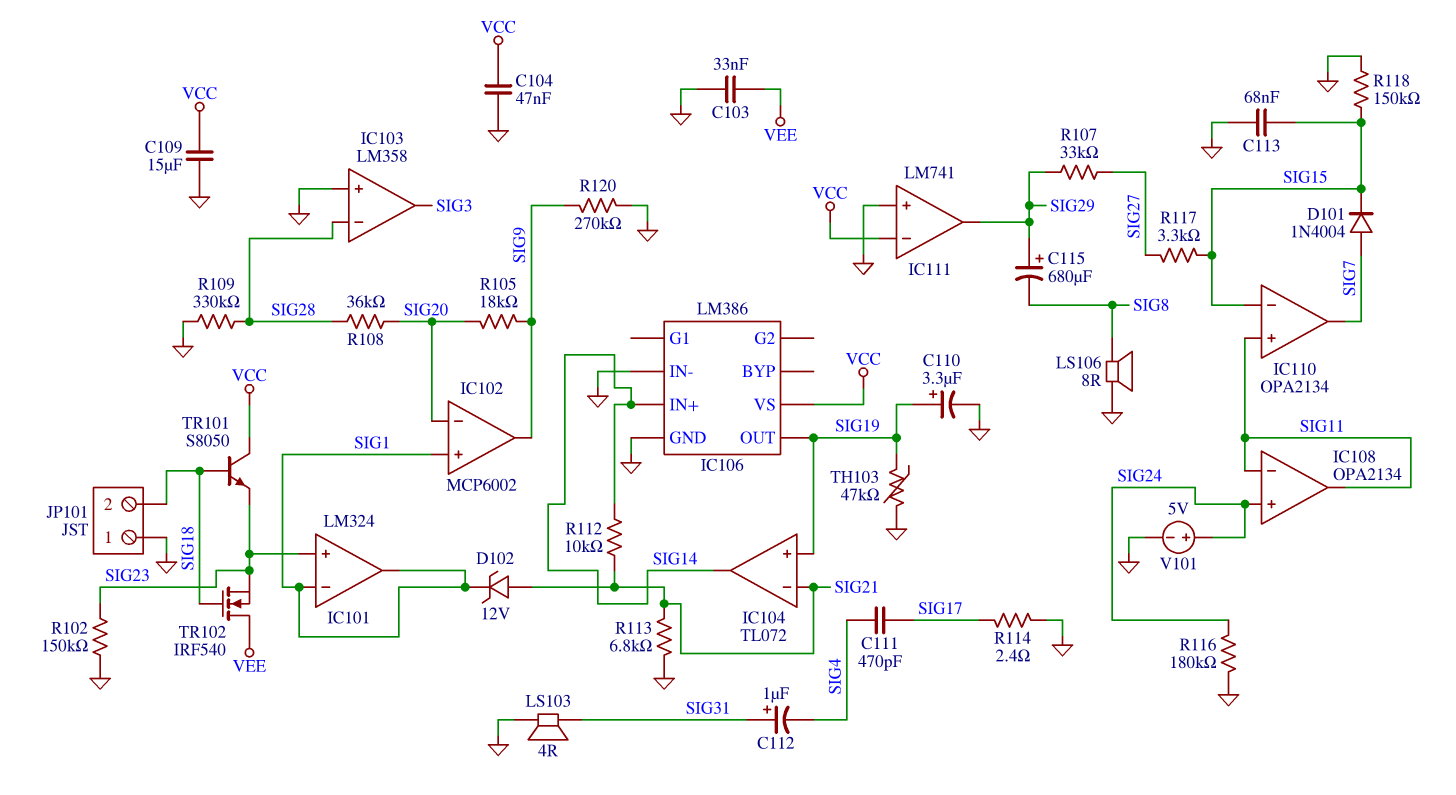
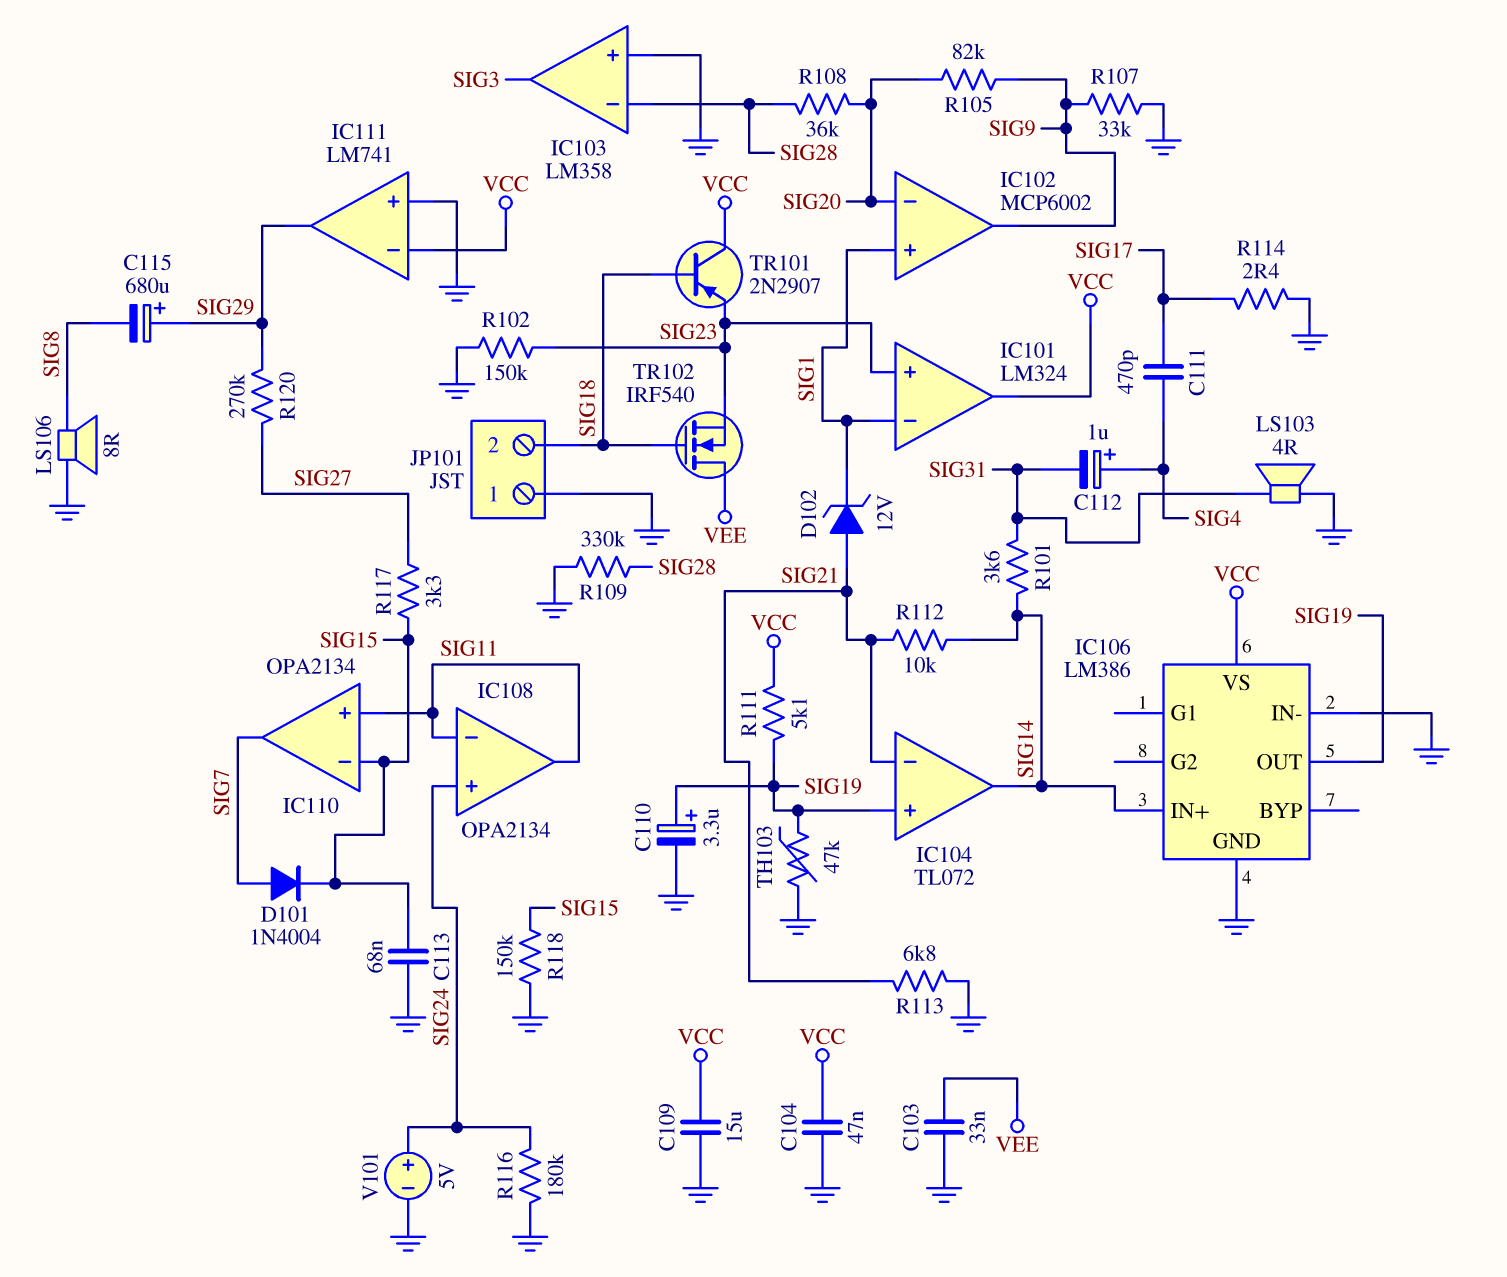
C112: 1uF (plus SIG31, minus SIG4) -> 1uF (plus SIG4, minus SIG31)
IC101 pin out: SIG1 -> VCC
R101: none -> 3.6k (SIG14, SIG31)
R105: 18k (SIG9, SIG20) -> 82k (SIG9, SIG20)
R107: 33k (SIG27, SIG29) -> 33k (GND, SIG9)
R111: none -> 5.1k (SIG19, VCC)
R120: 270k (GND, SIG9) -> 270k (SIG27, SIG29)
TR101: NPN S8050 (B SIG18, C VCC, E SIG23) -> PNP 2N2907 (B SIG18, C VCC, E SIG23)

